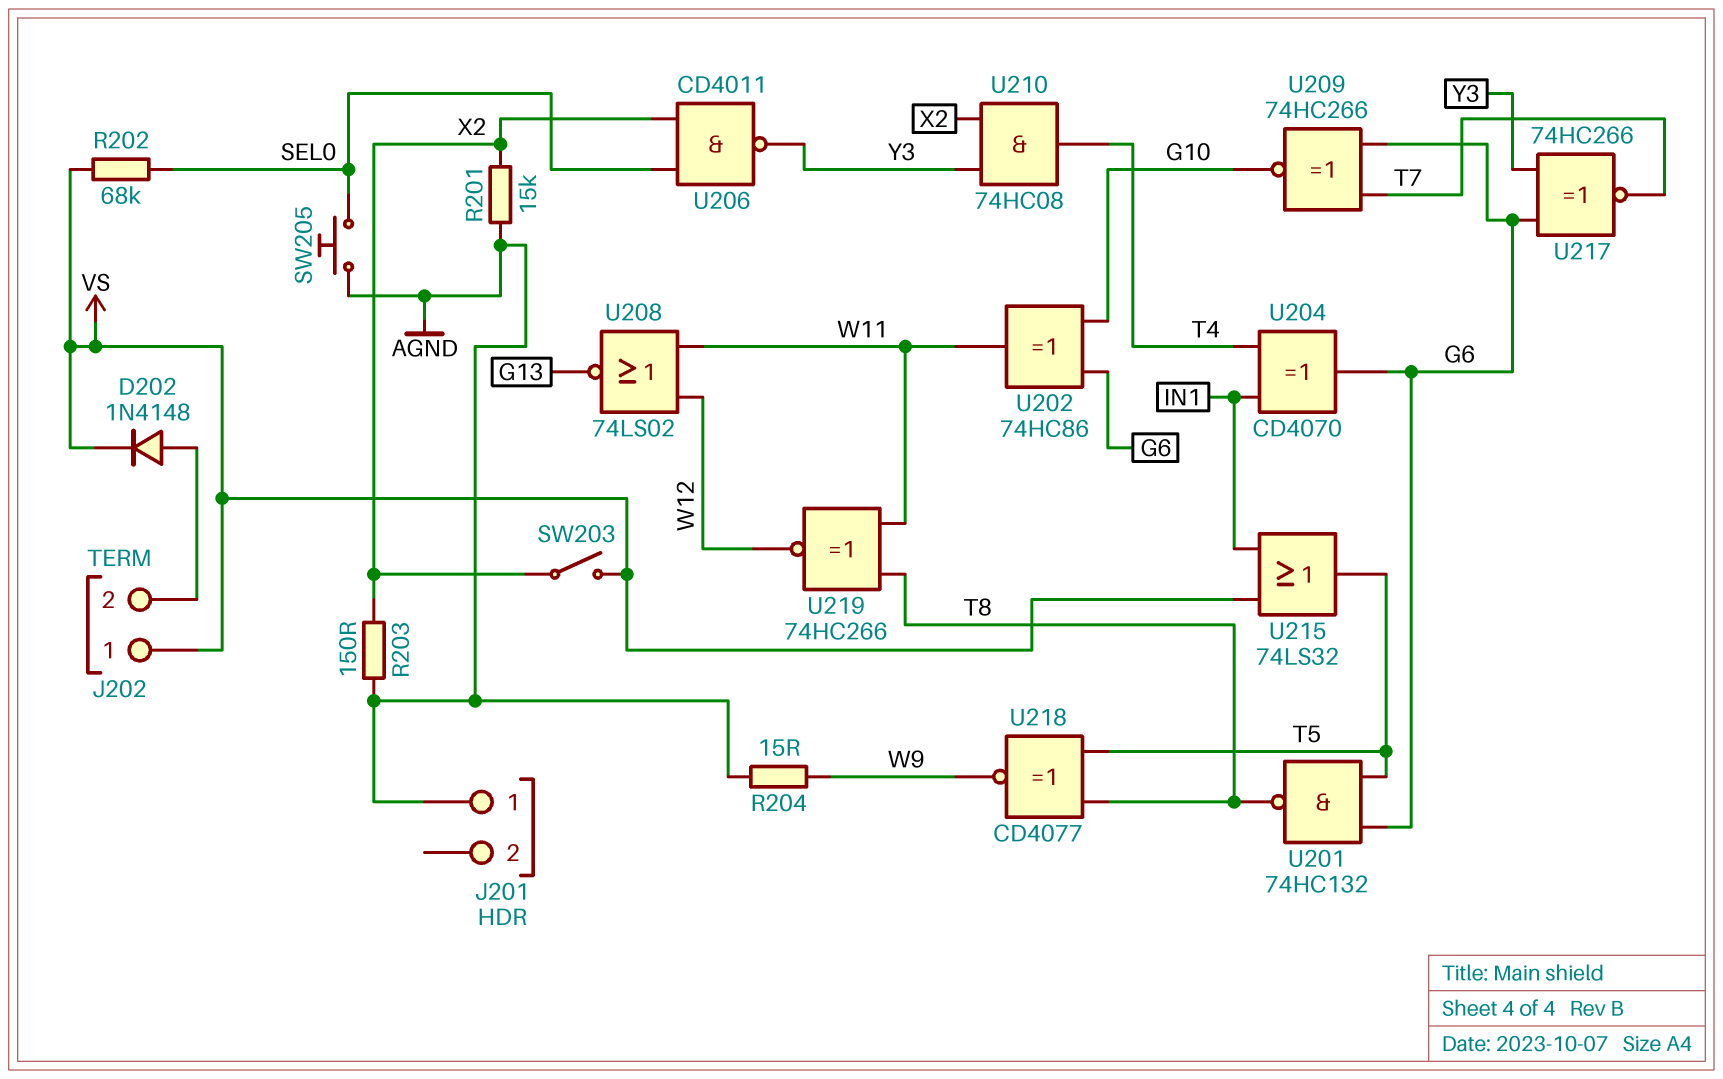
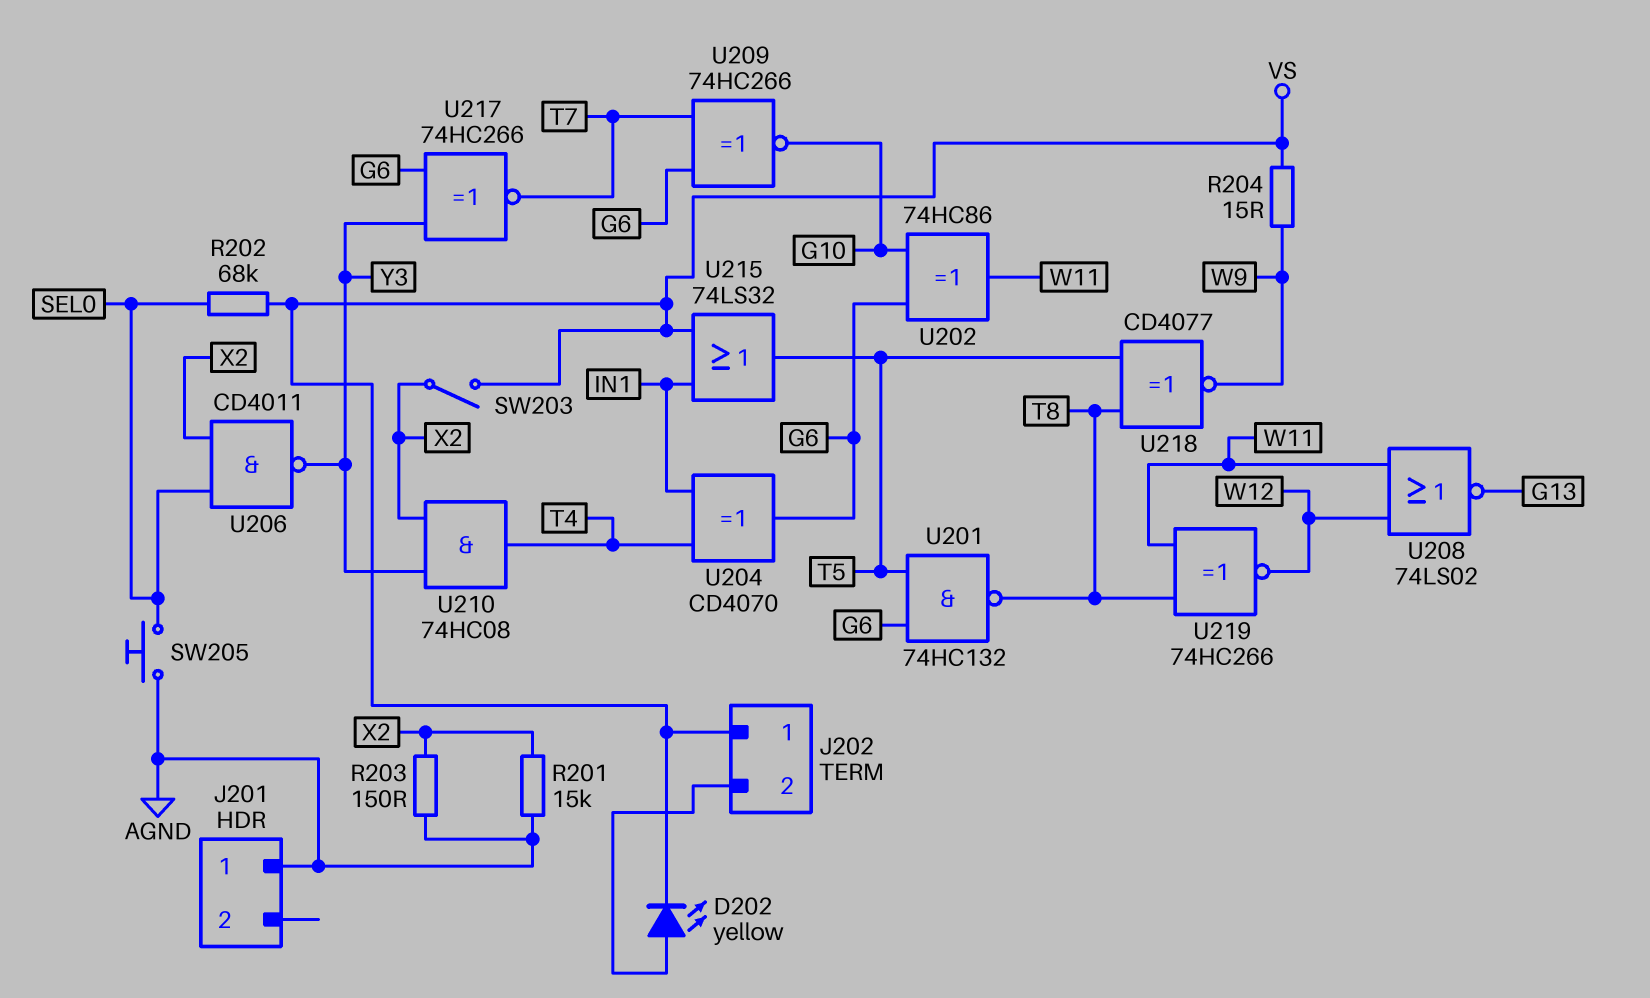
D202: diode 1N4148 (A J202/2, K VS) -> LED yellow (A J202/2, K VS)
R204: 15 (AGND, W9) -> 15 (VS, W9)

